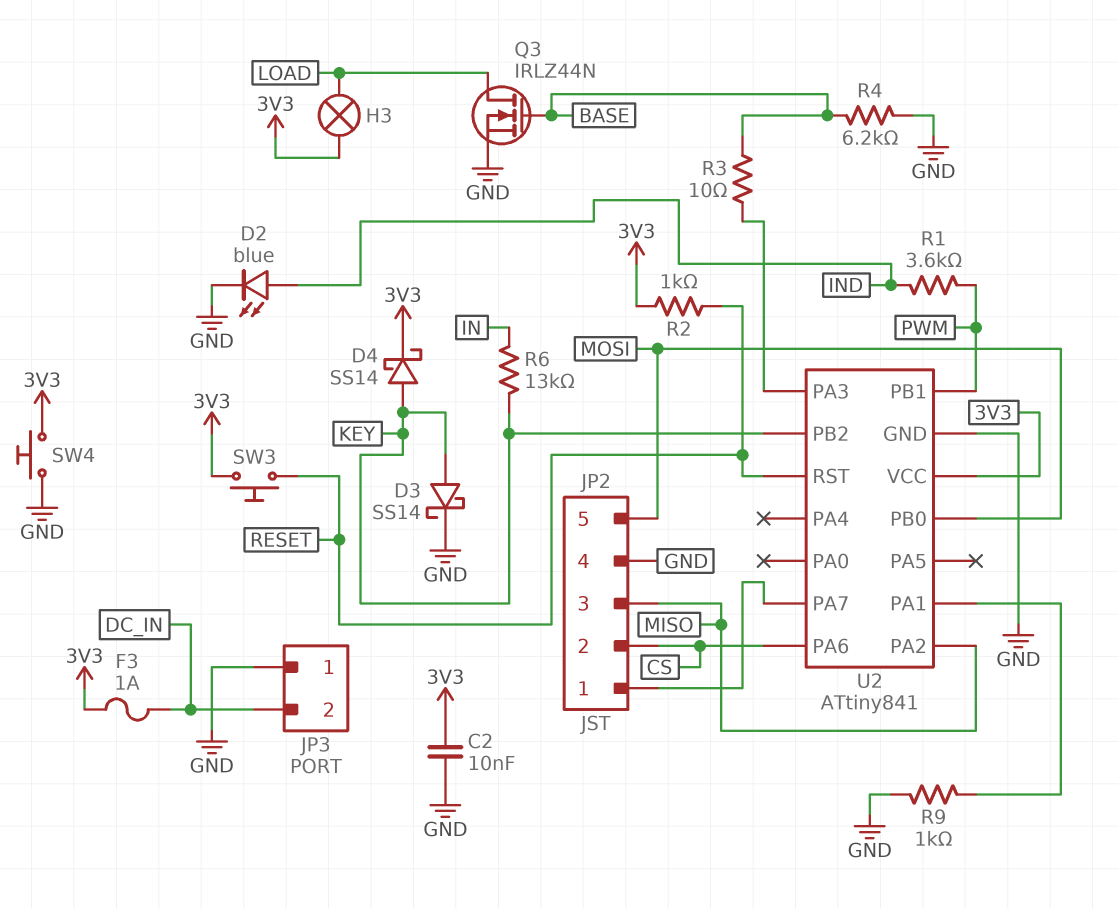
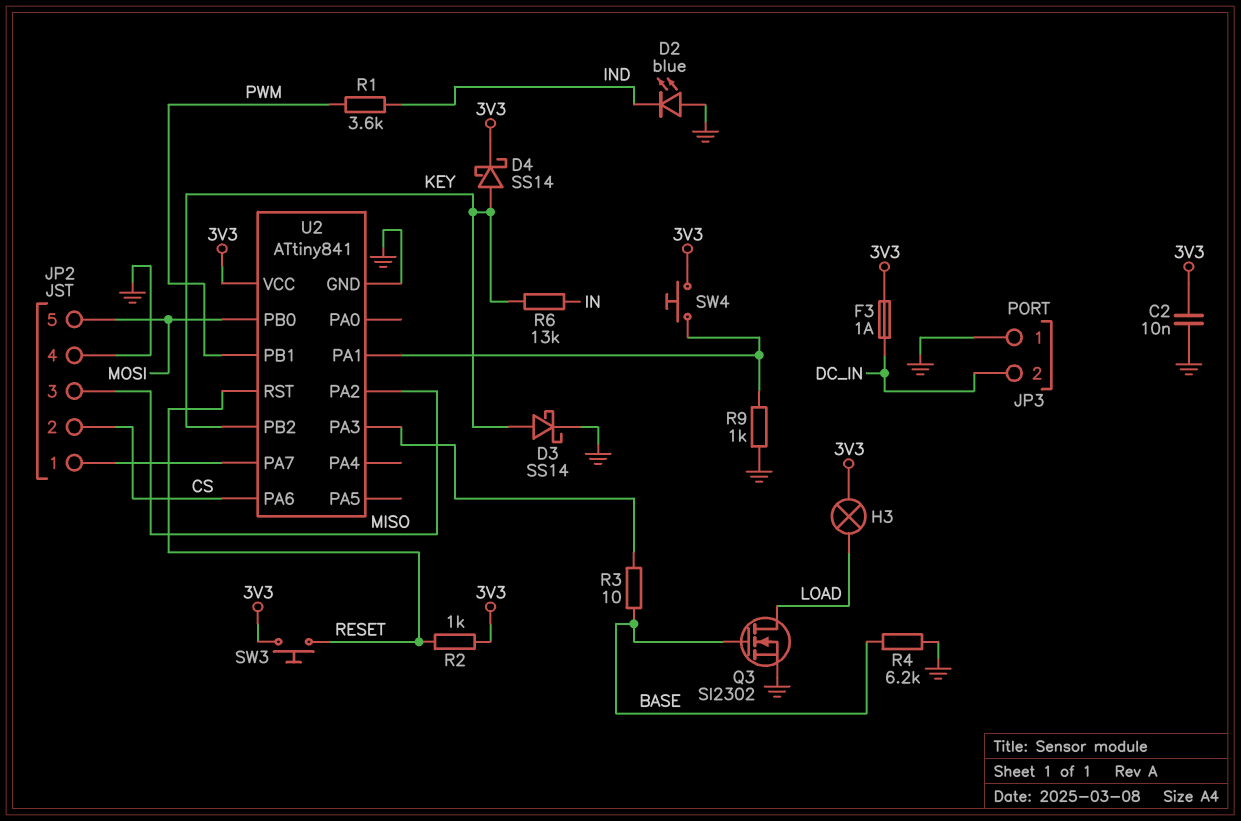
D2: LED blue (A IND, K GND) -> LED blue (A GND, K IND)
Q3: NMOS IRLZ44N (G BASE, D LOAD, S GND) -> NMOS SI2302 (G BASE, D LOAD, S GND)
SW4: button (3V3, GND) -> button (3V3, U2/PA1)

